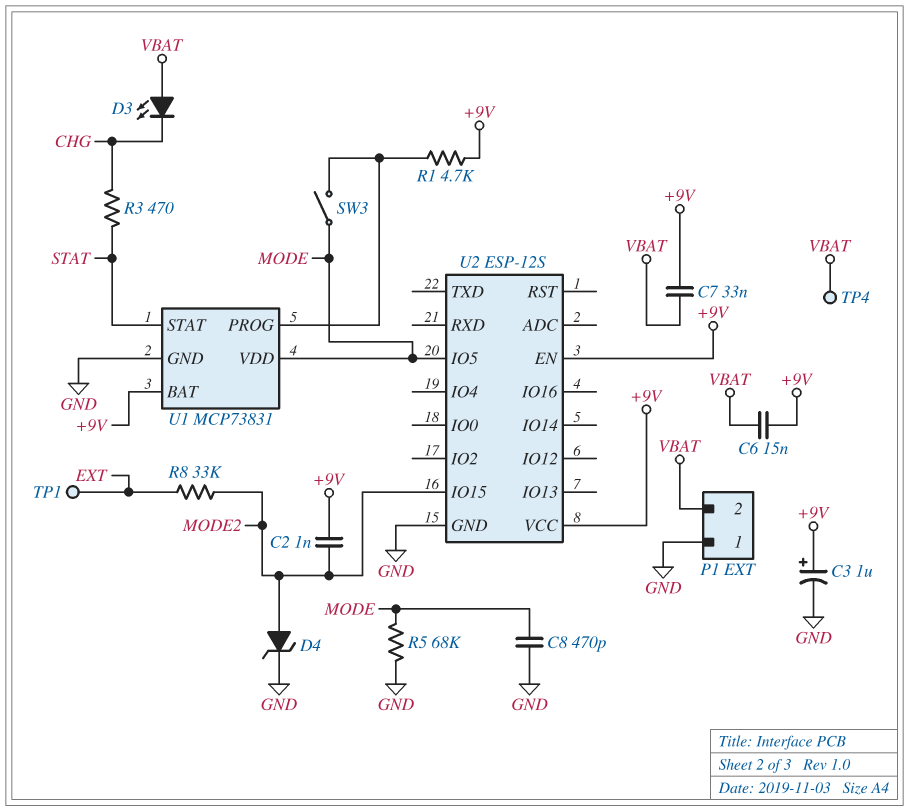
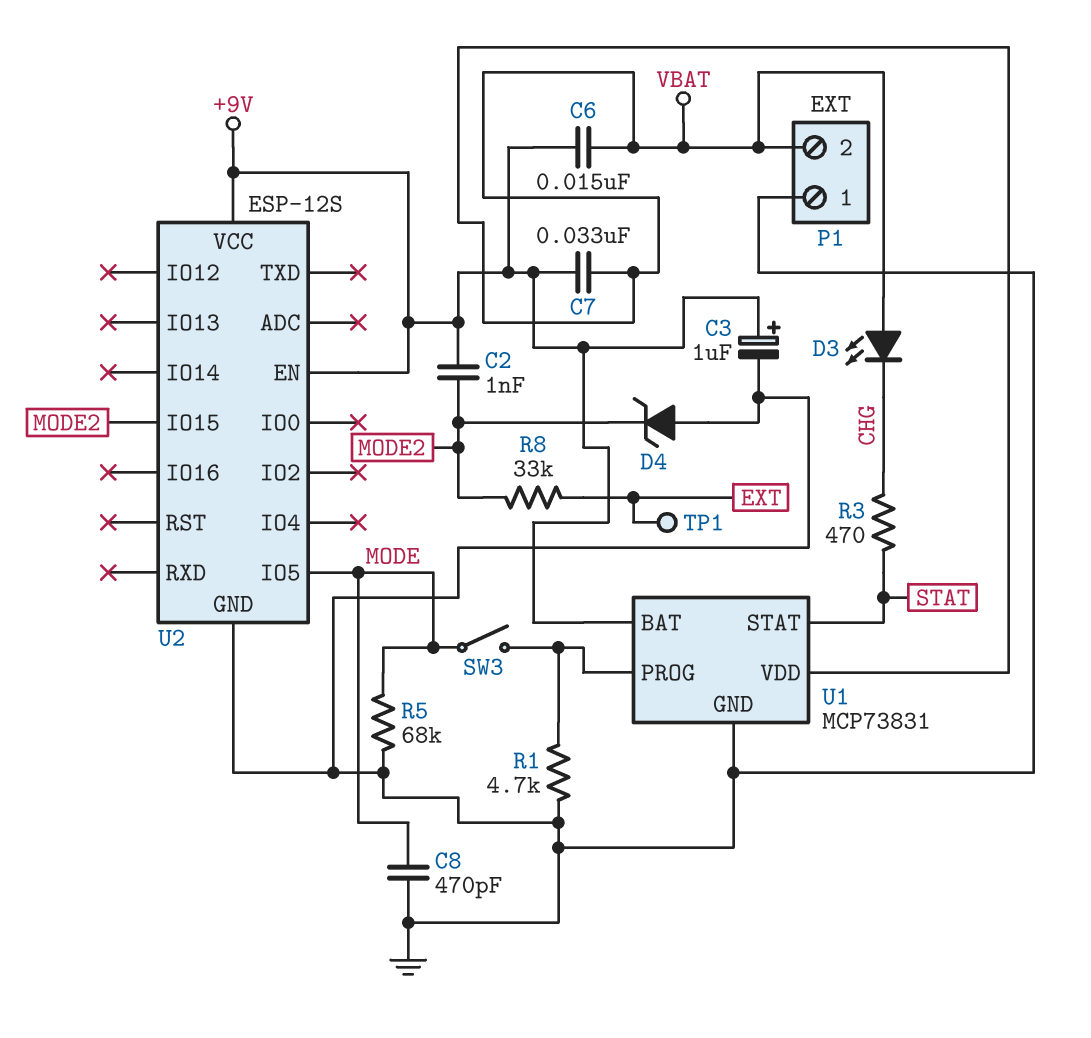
D4: zener (A MODE2, K GND) -> zener (A GND, K MODE2)
R1: 4.7k (+9V, U1/PROG) -> 4.7k (GND, U1/PROG)
TP4: test point (VBAT) -> none
U1 pin VDD: MODE -> VBAT

